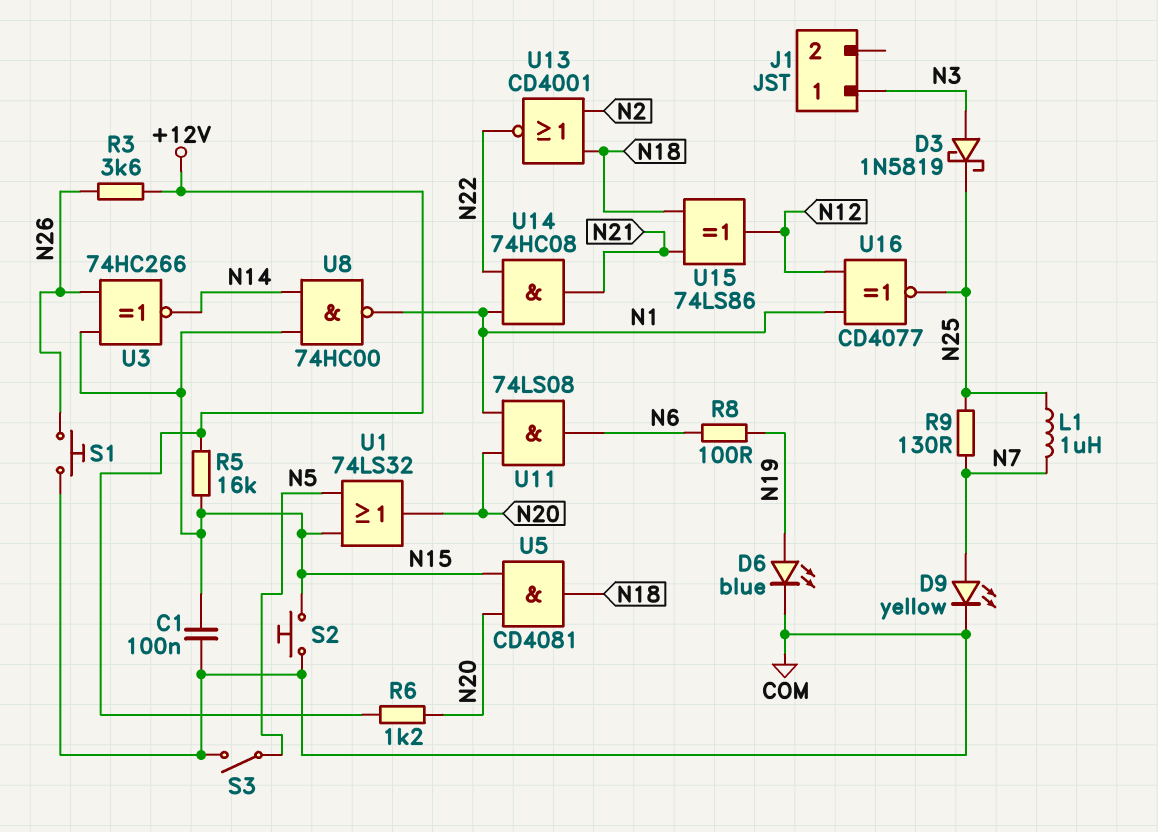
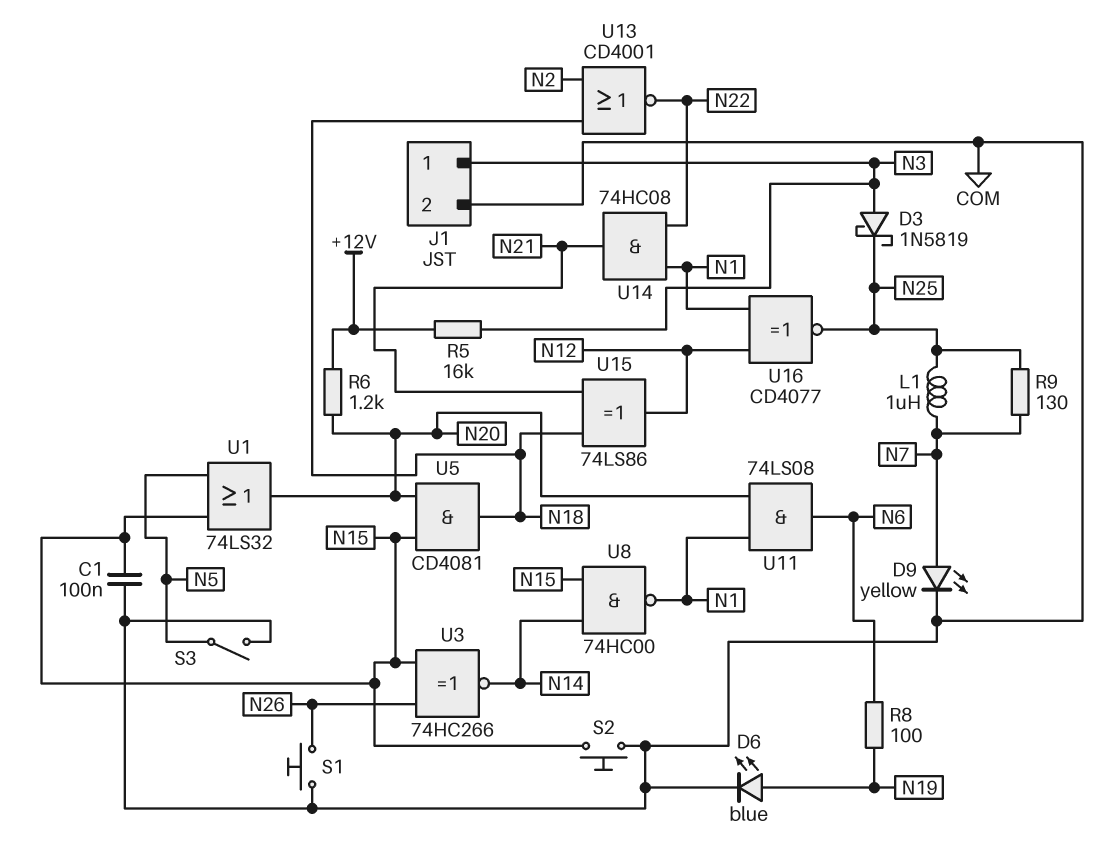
J1 pin 2: none -> COM
R3: 3.6k (+12V, N26) -> none
R5: 16k (+12V, N15) -> 16k (+12V, N3)

